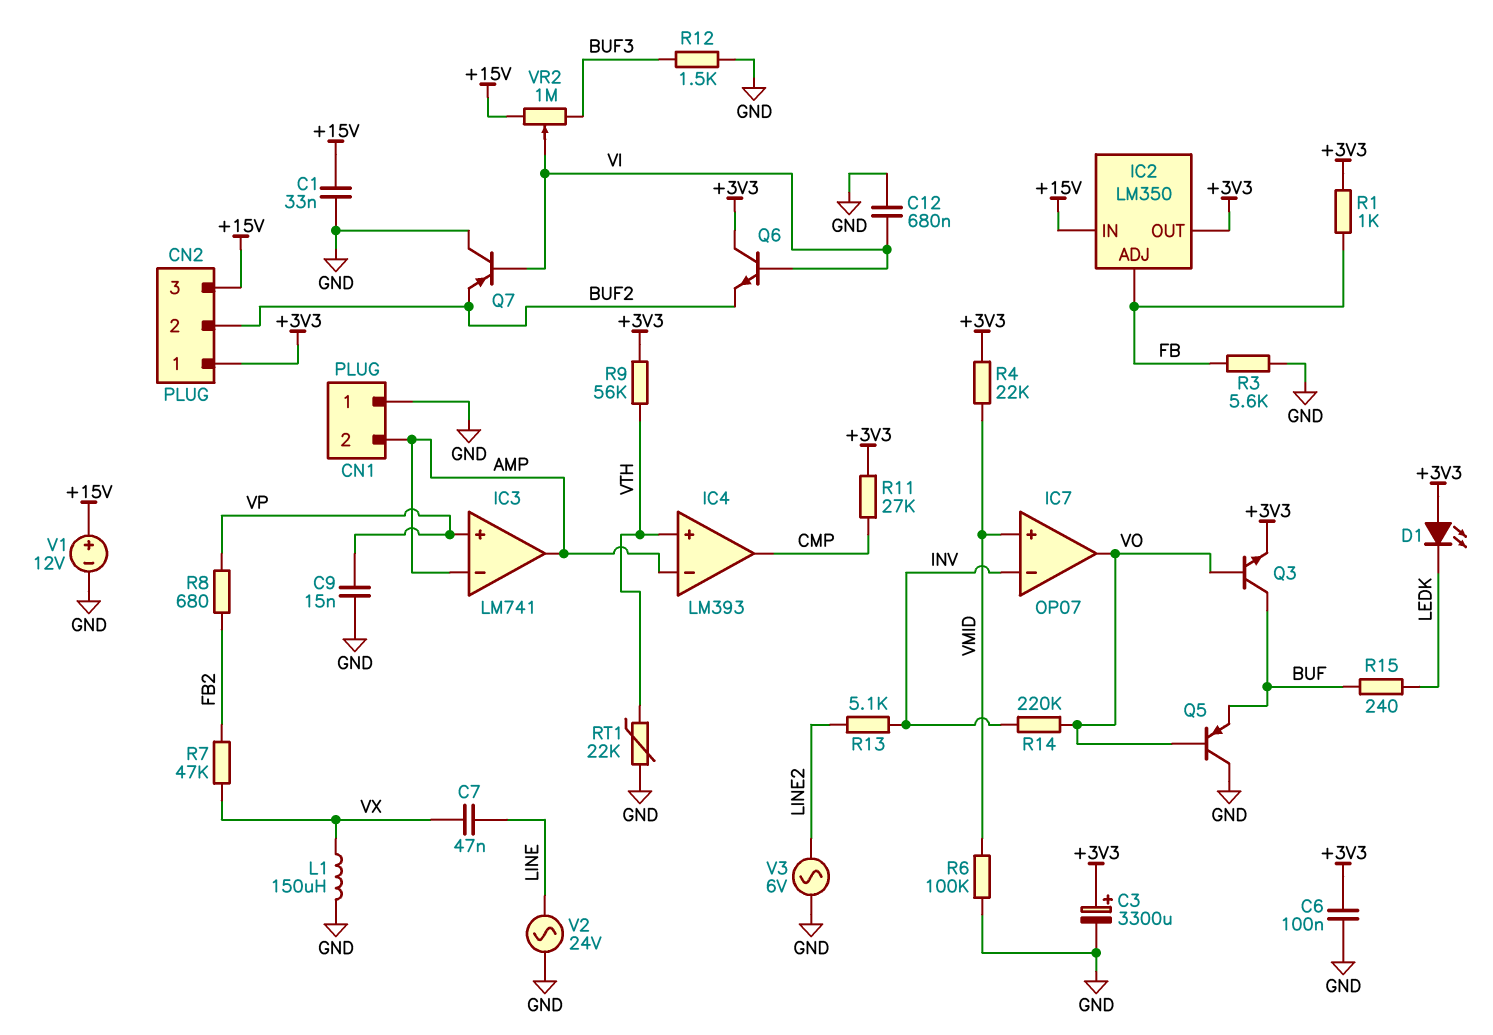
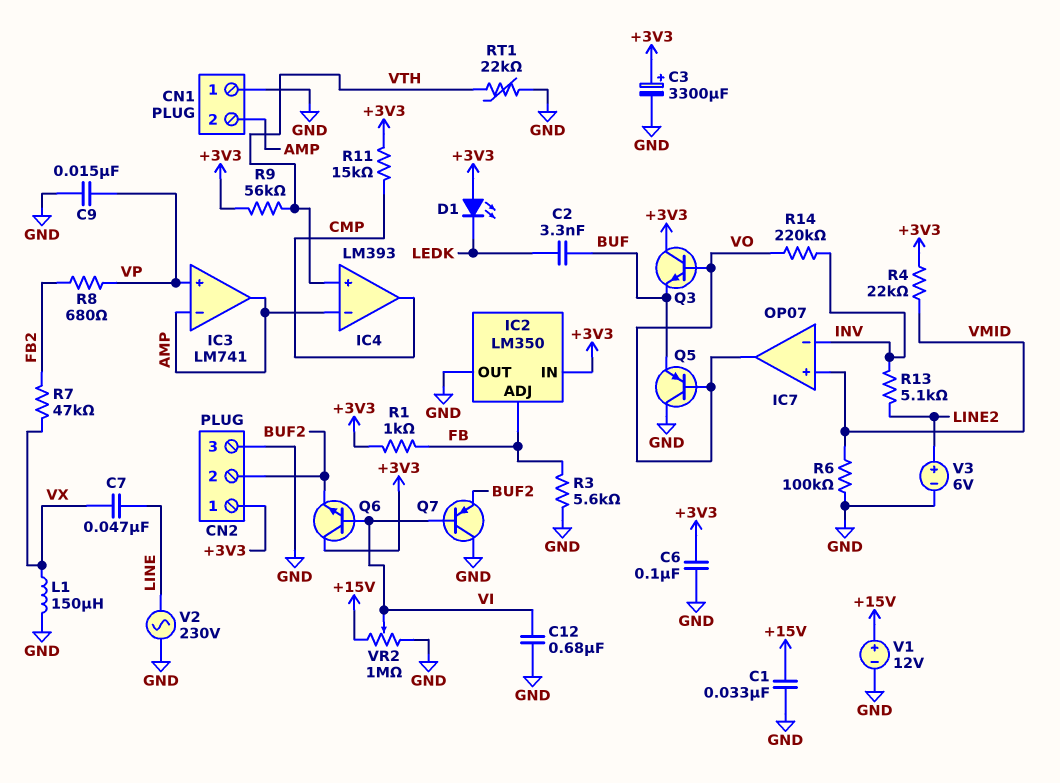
C2: none -> 3.3nF (BUF, LEDK)
CN2 pin 3: +15V -> GND
IC2 pin IN: +15V -> +3V3
IC2 pin OUT: +3V3 -> GND
Q3: NPN (B VO, C BUF, E +3V3) -> NPN (B VO, C +3V3, E BUF)
R11: 27k (+3V3, CMP) -> 15k (+3V3, CMP)
R12: 1.5k (BUF3, GND) -> none
R15: 240 (BUF, LEDK) -> none
V2: AC 24V (GND, LINE) -> AC 230V (GND, LINE)
V3: AC 6V (GND, LINE2) -> 6V (plus LINE2, minus GND)
VR2: 1M (+15V, BUF3, wiper VI) -> 1M (+15V, GND, wiper VI)

